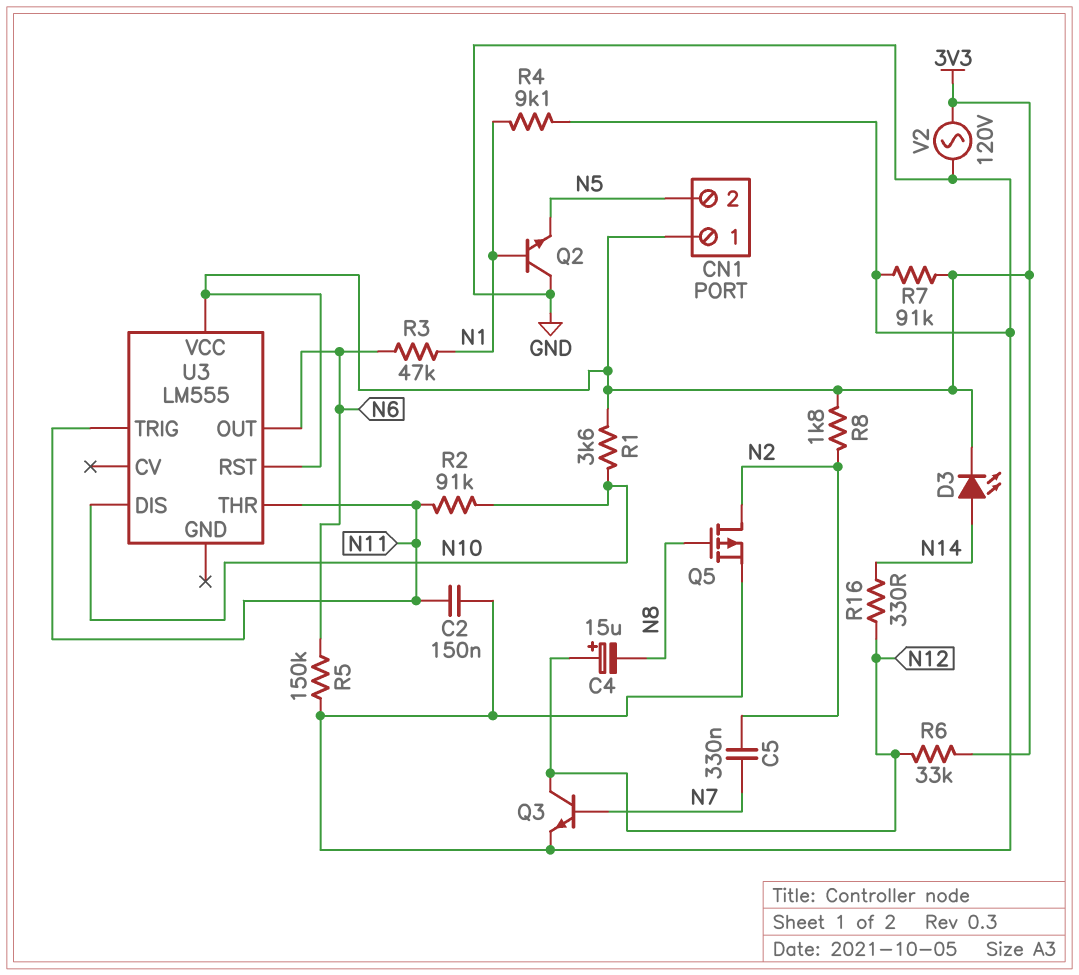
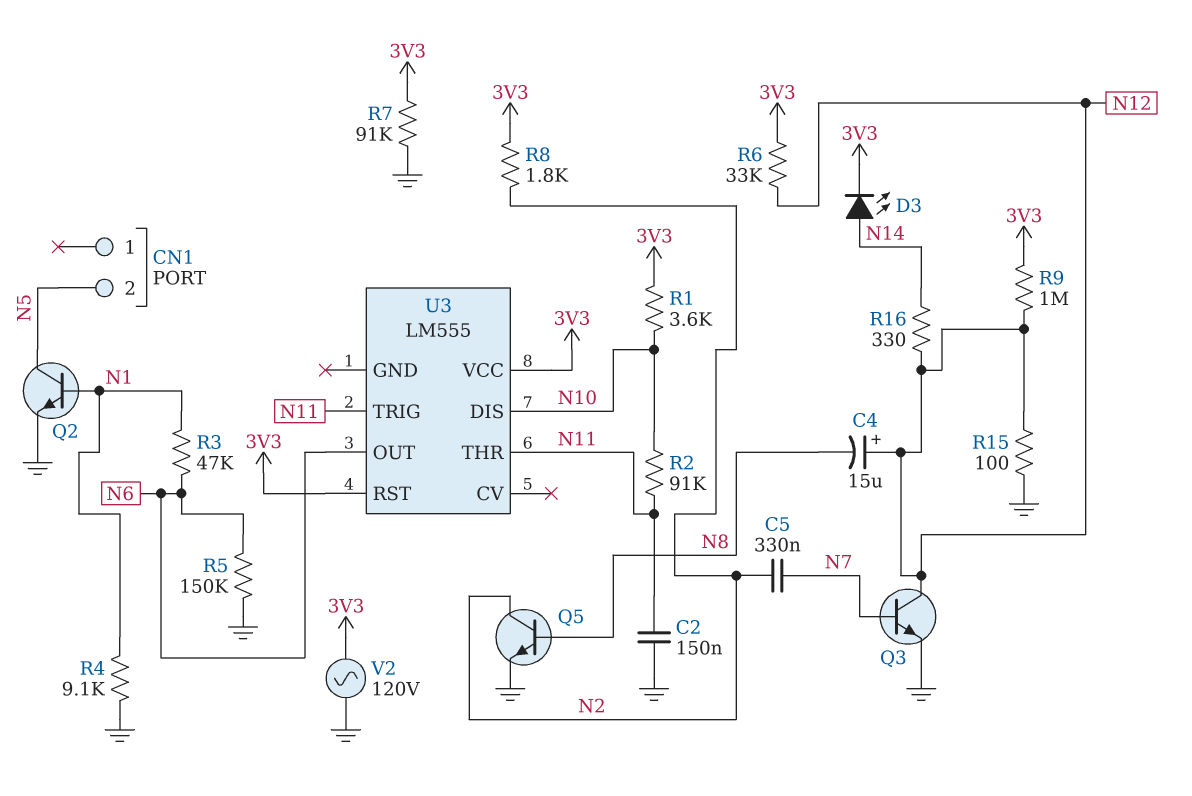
CN1 pin 1: 3V3 -> none
Q2: NPN (B N1, C GND, E N5) -> NPN (B N1, C N5, E GND)
Q5: PMOS (G N8, D N2, S GND) -> NPN (B N8, C N2, E GND)
R9: none -> 1M (3V3, N12)
R15: none -> 100 (GND, N12)

